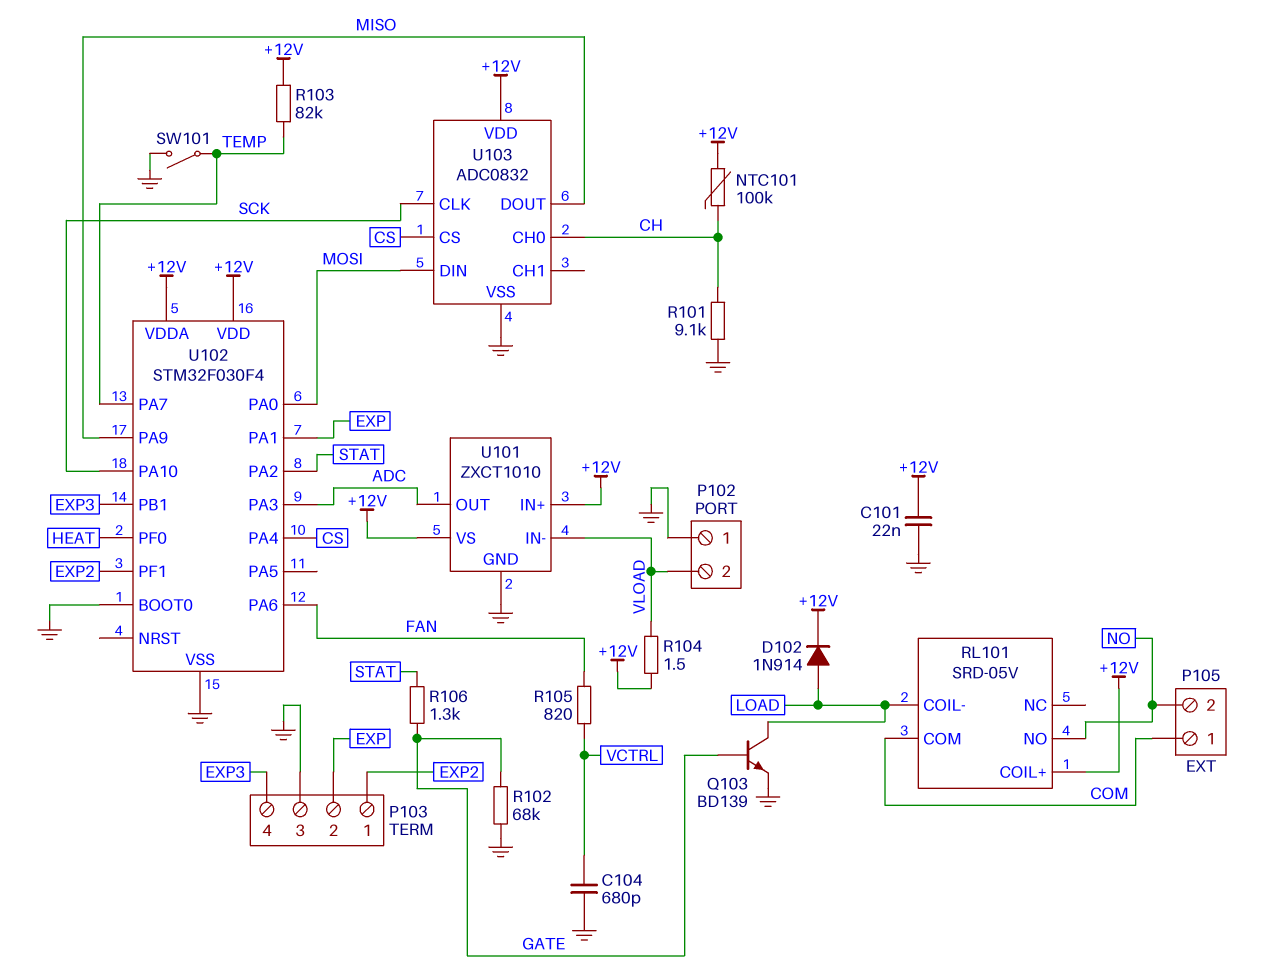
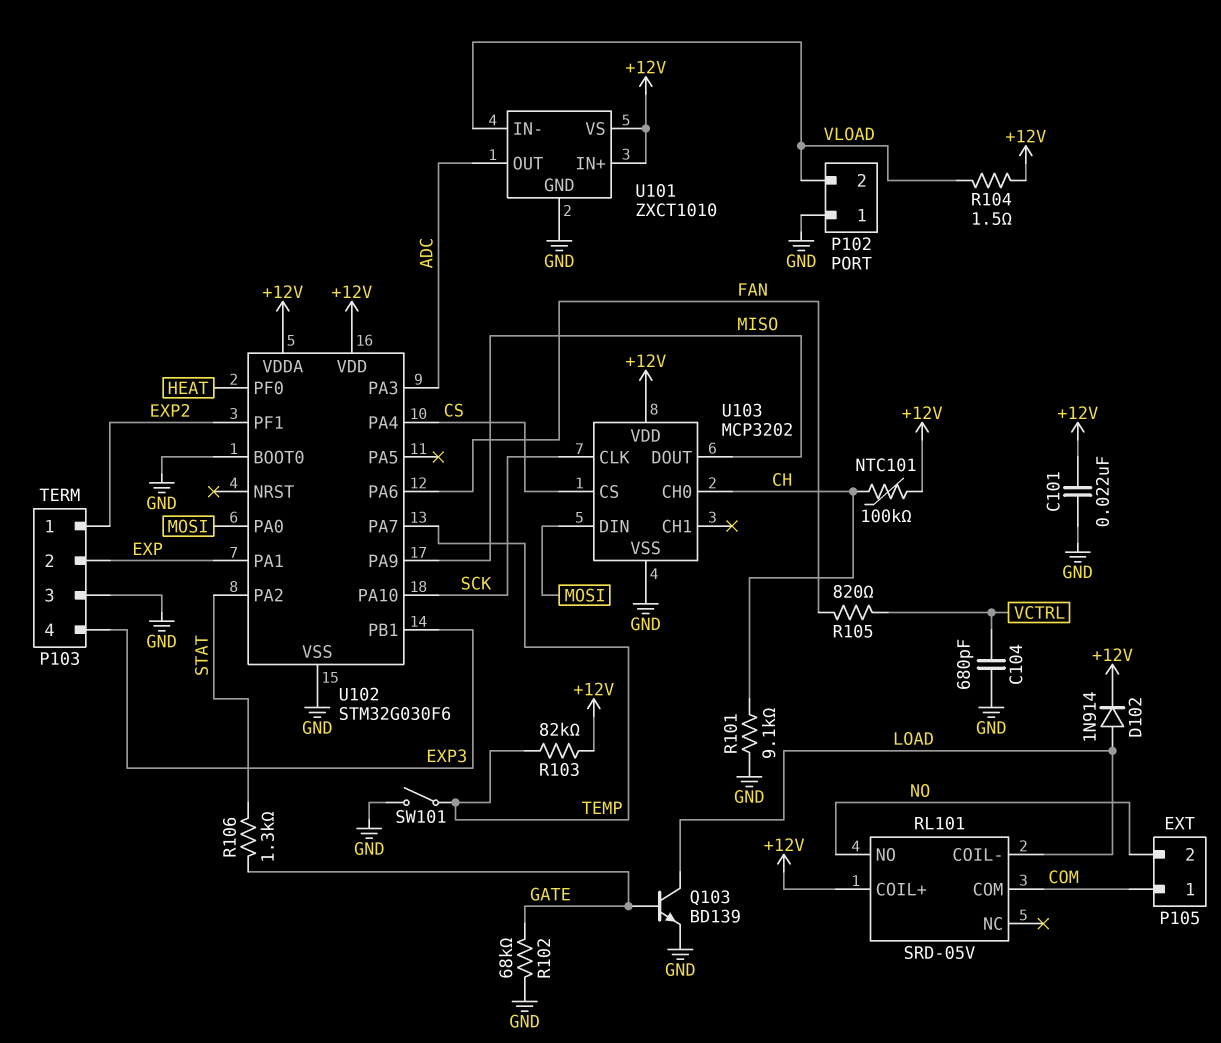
U102: STM32F030F4 -> STM32G030F6
U103: ADC0832 -> MCP3202

